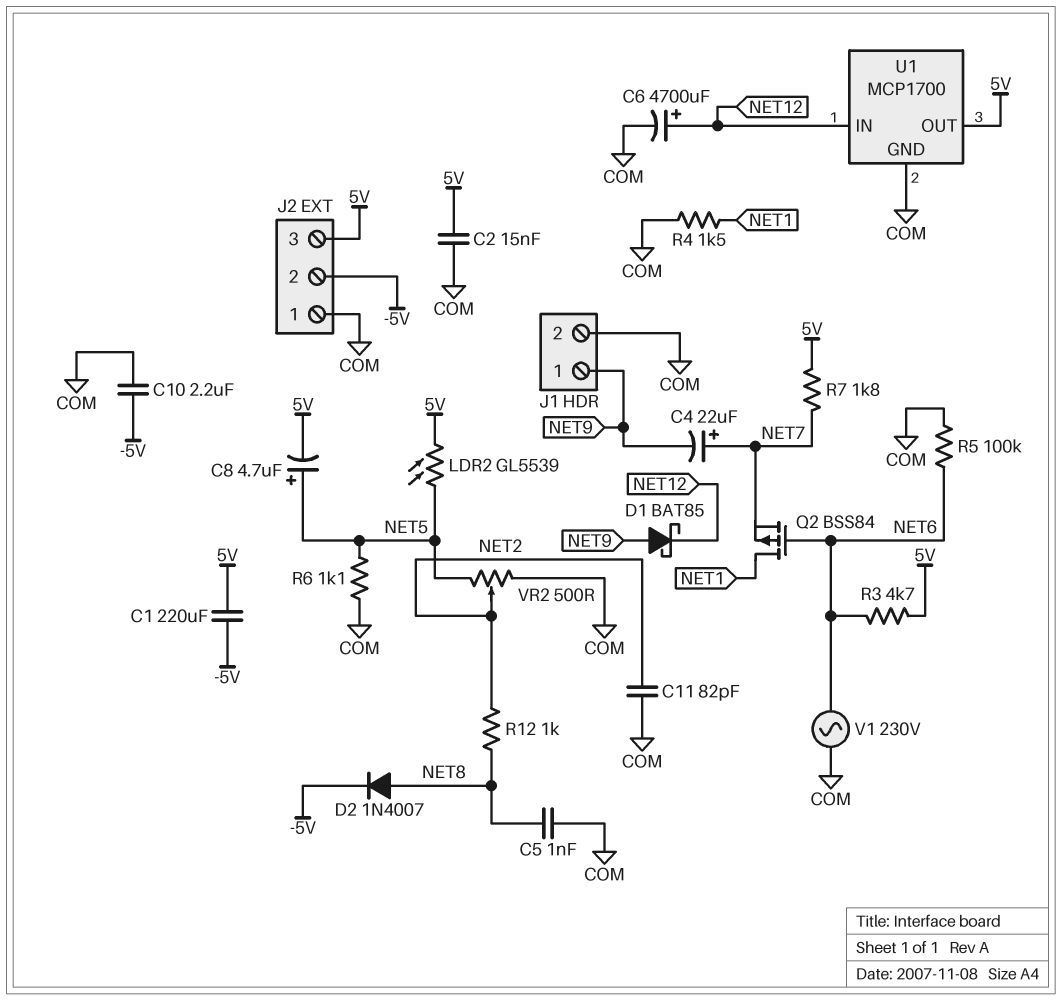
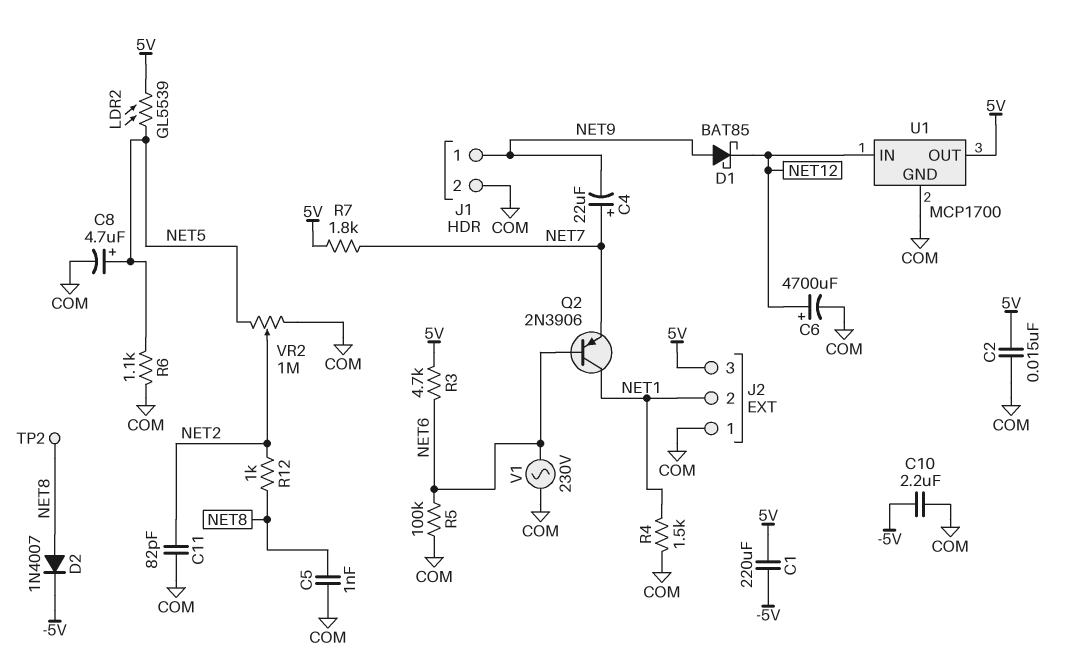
C8: 4.7uF (plus NET5, minus 5V) -> 4.7uF (plus NET5, minus COM)
J2 pin 2: -5V -> NET1
Q2: PMOS BSS84 (G NET6, D NET1, S NET7) -> PNP 2N3906 (B NET6, C NET1, E NET7)
TP2: none -> test point (NET8)
VR2: 500 (COM, NET5, wiper NET2) -> 1M (COM, NET5, wiper NET2)

